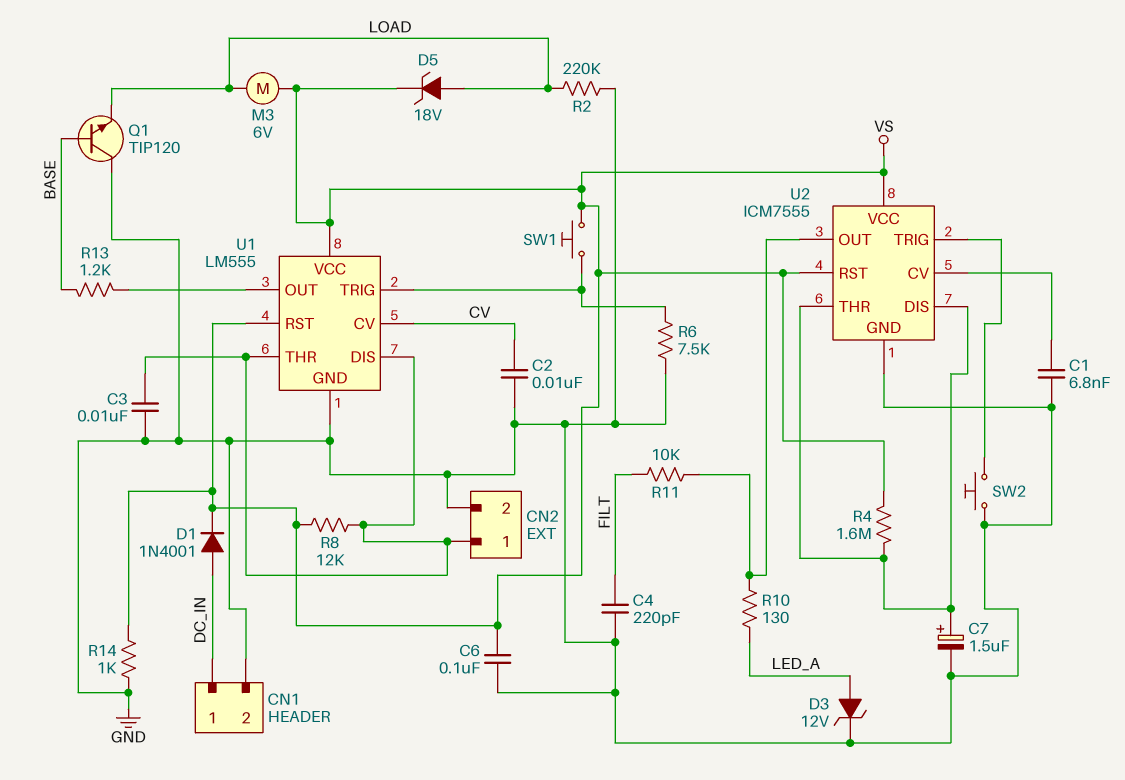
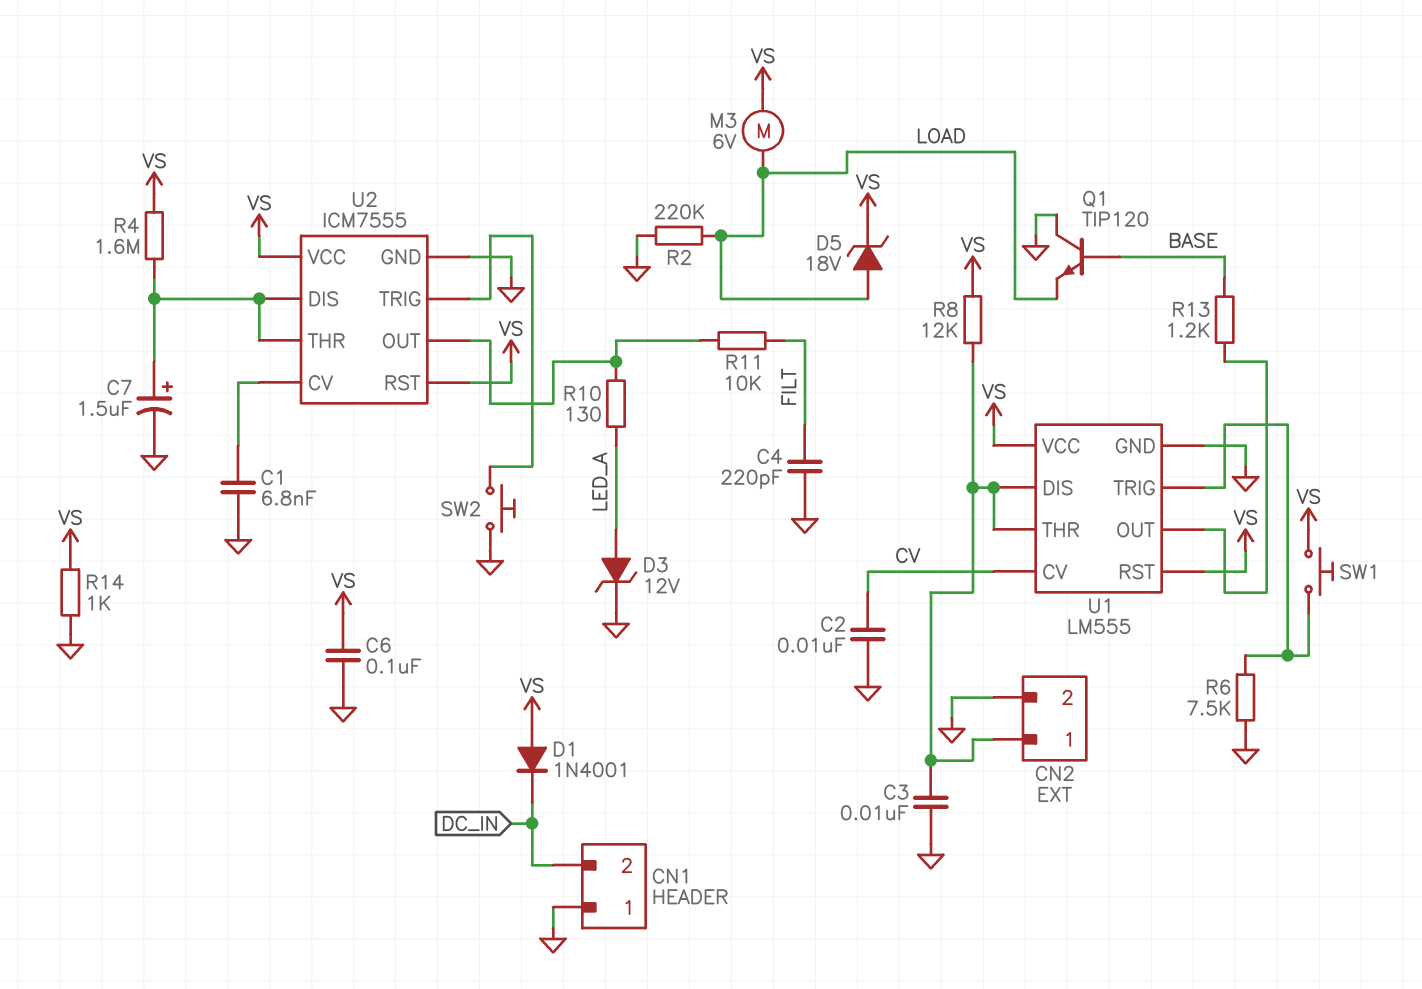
CN1 pin 1: DC_IN -> GND
CN1 pin 2: GND -> DC_IN
D1: diode 1N4001 (A DC_IN, K VS) -> diode 1N4001 (A VS, K DC_IN)

